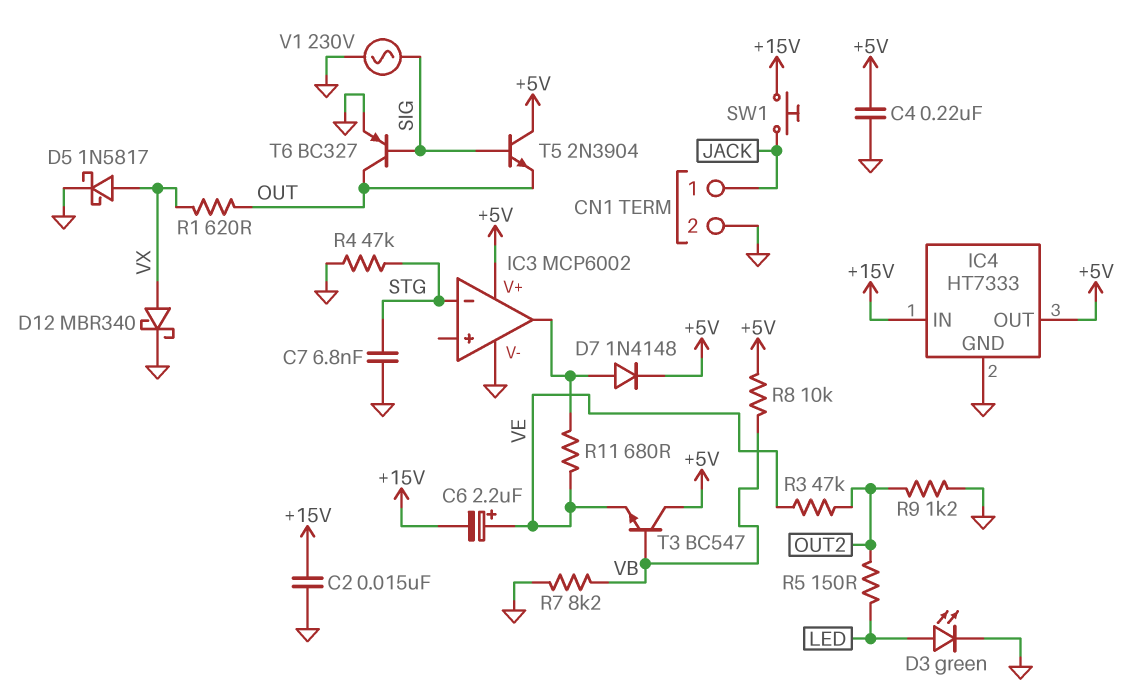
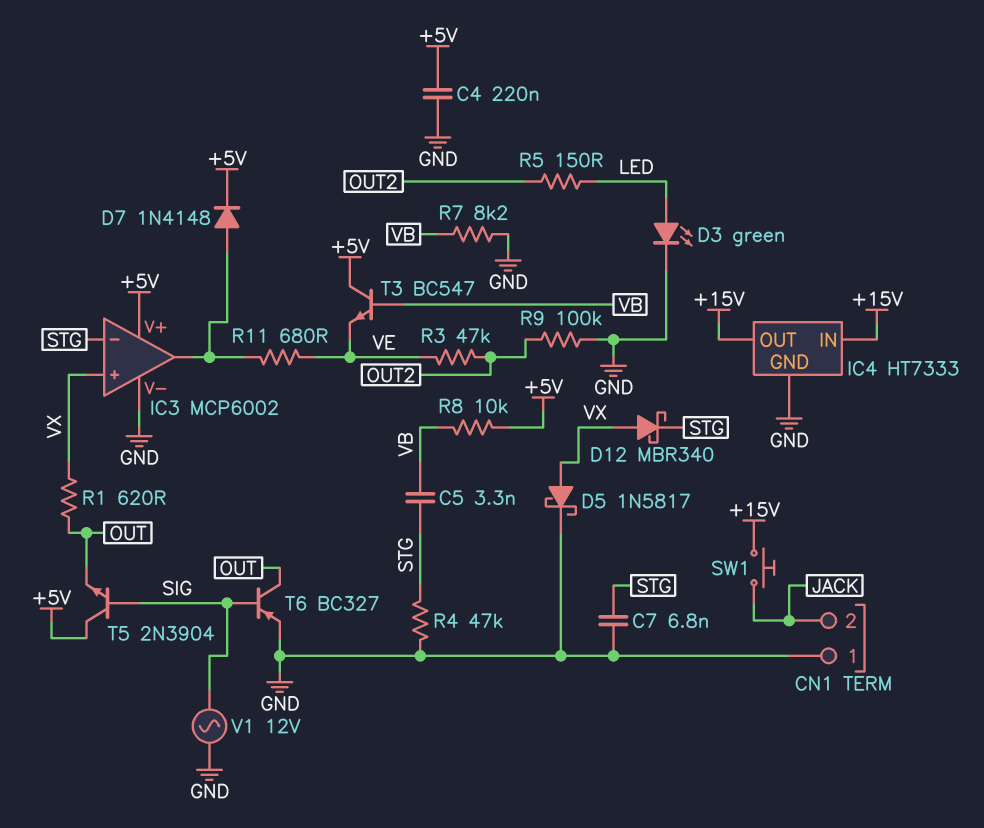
C2: 15nF (+15V, GND) -> none
C5: none -> 3.3nF (STG, VB)
C6: 2.2uF (plus VE, minus +15V) -> none
CN1 pin 1: JACK -> GND
CN1 pin 2: GND -> JACK
D12: schottky MBR340 (A VX, K GND) -> schottky MBR340 (A VX, K STG)
IC3 pin in+: none -> VX
IC4 pin OUT: +5V -> +15V
R9: 1.2k (GND, OUT2) -> 100k (GND, OUT2)
V1: AC 230V (GND, SIG) -> AC 12V (GND, SIG)

